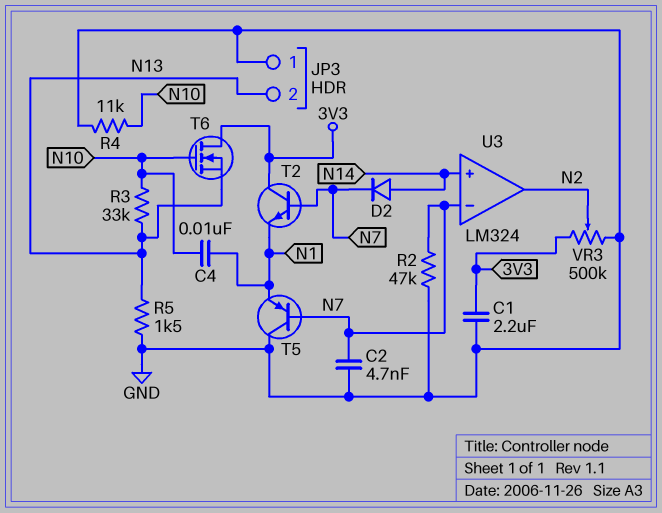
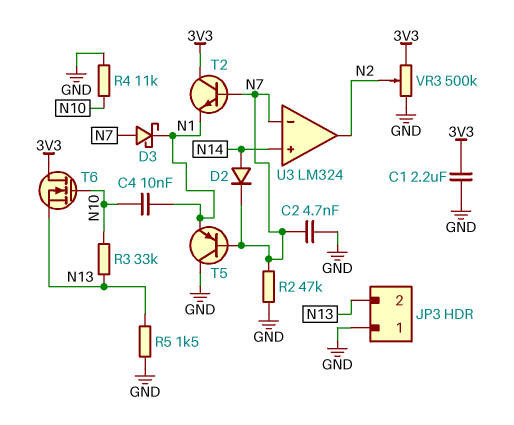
D3: none -> schottky (A N7, K N1)

